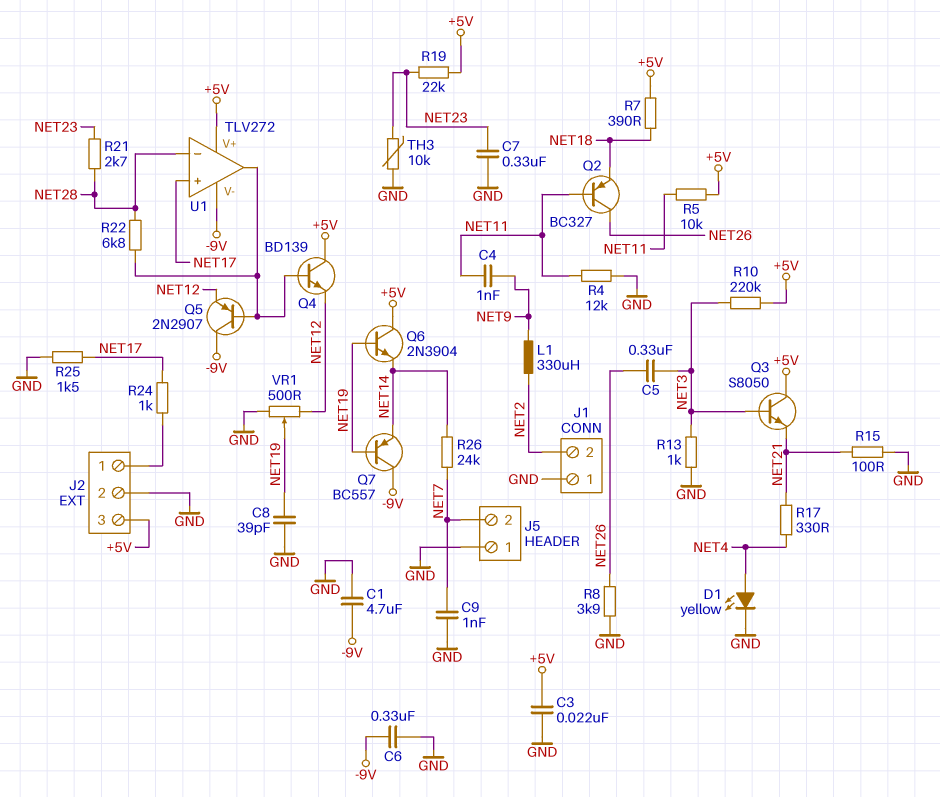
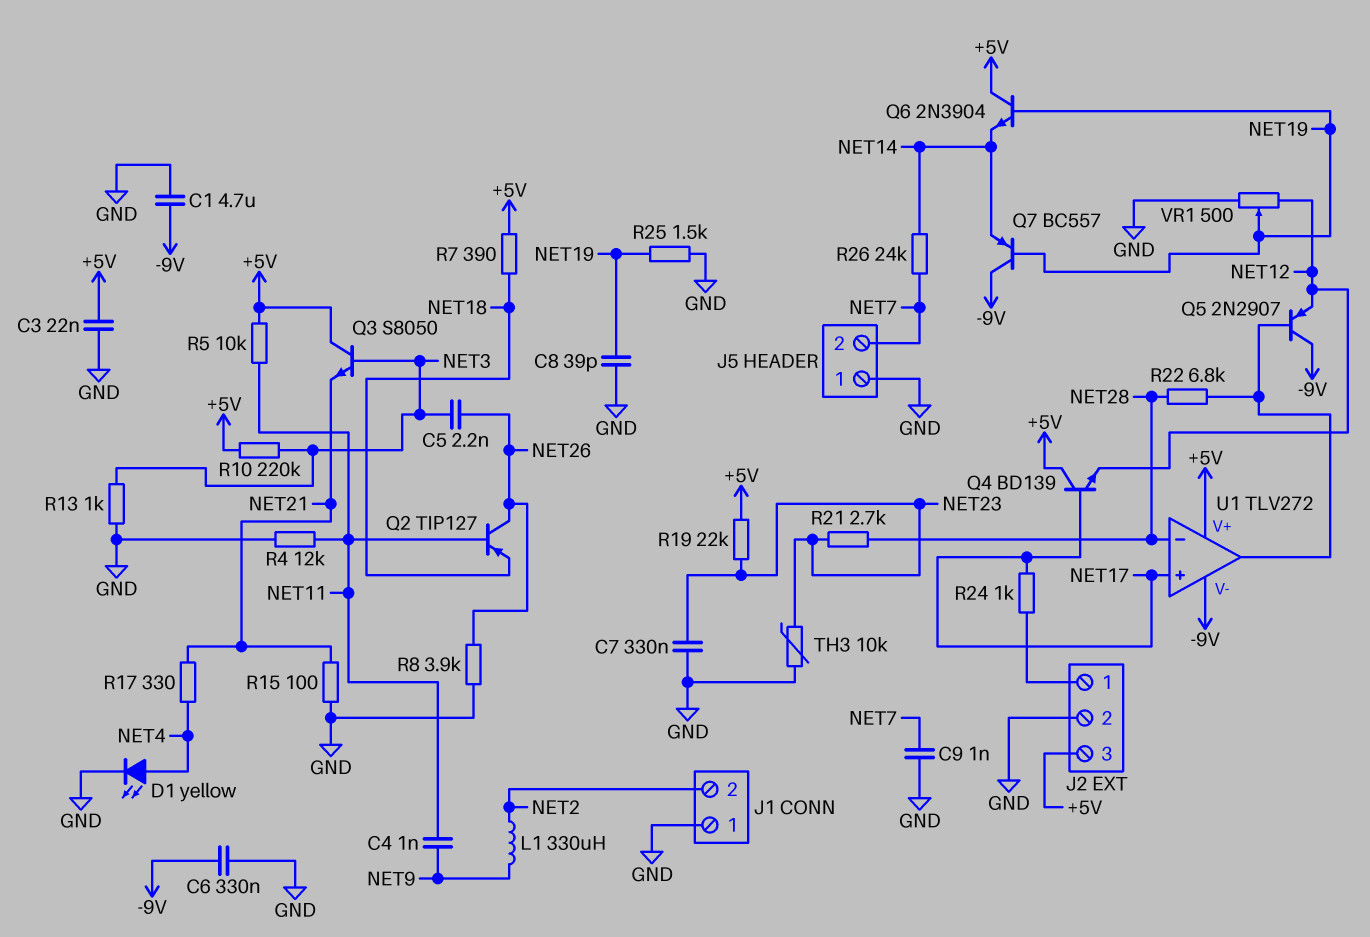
C5: 330nF (NET3, NET26) -> 2.2nF (NET3, NET26)
Q2: PNP BC327 (B NET11, C NET26, E NET18) -> PNP TIP127 (B NET11, C NET26, E NET18)
Q4: NPN BD139 (B U1/out, C +5V, E NET12) -> NPN BD139 (B NET17, C +5V, E NET12)
R25: 1.5k (GND, NET17) -> 1.5k (GND, NET19)

